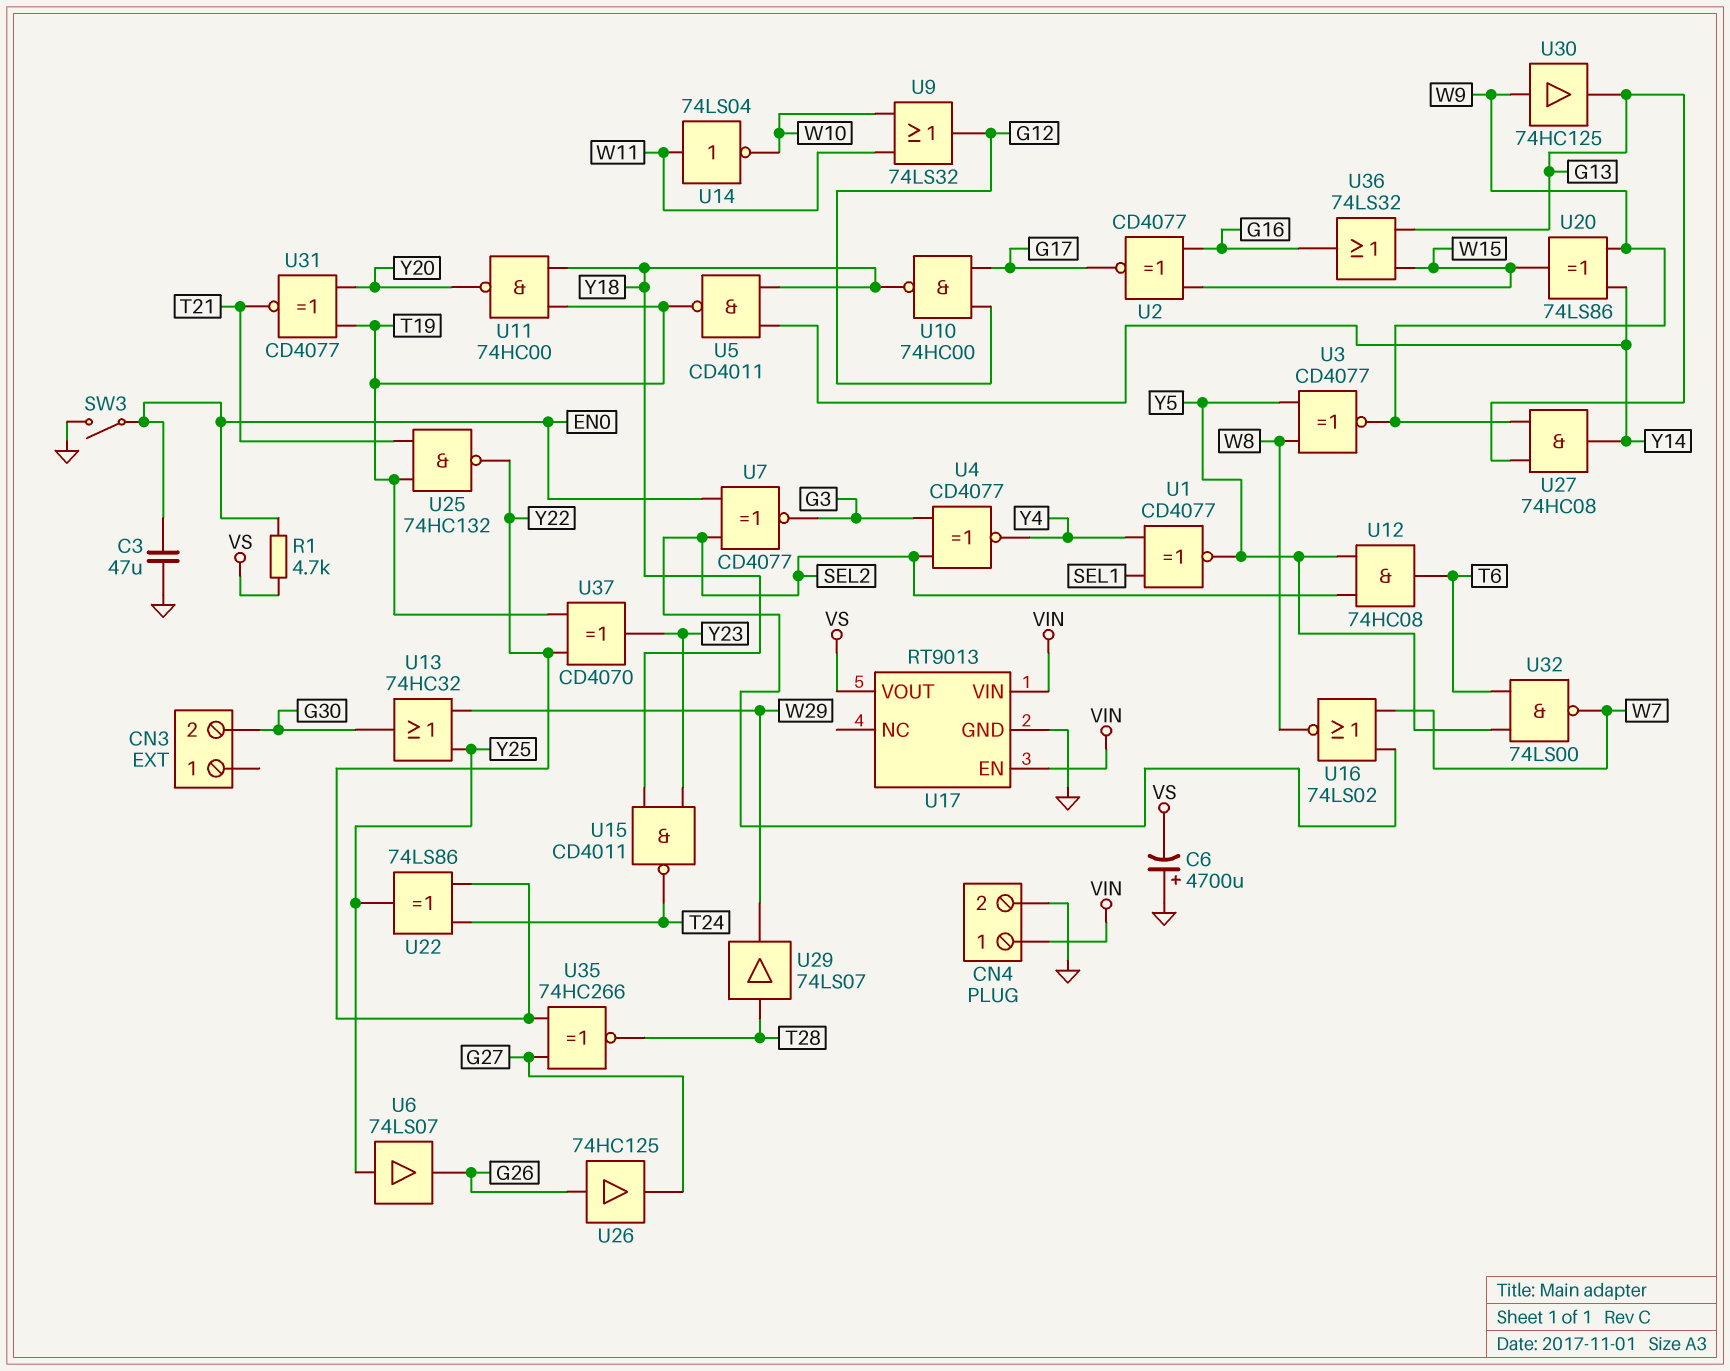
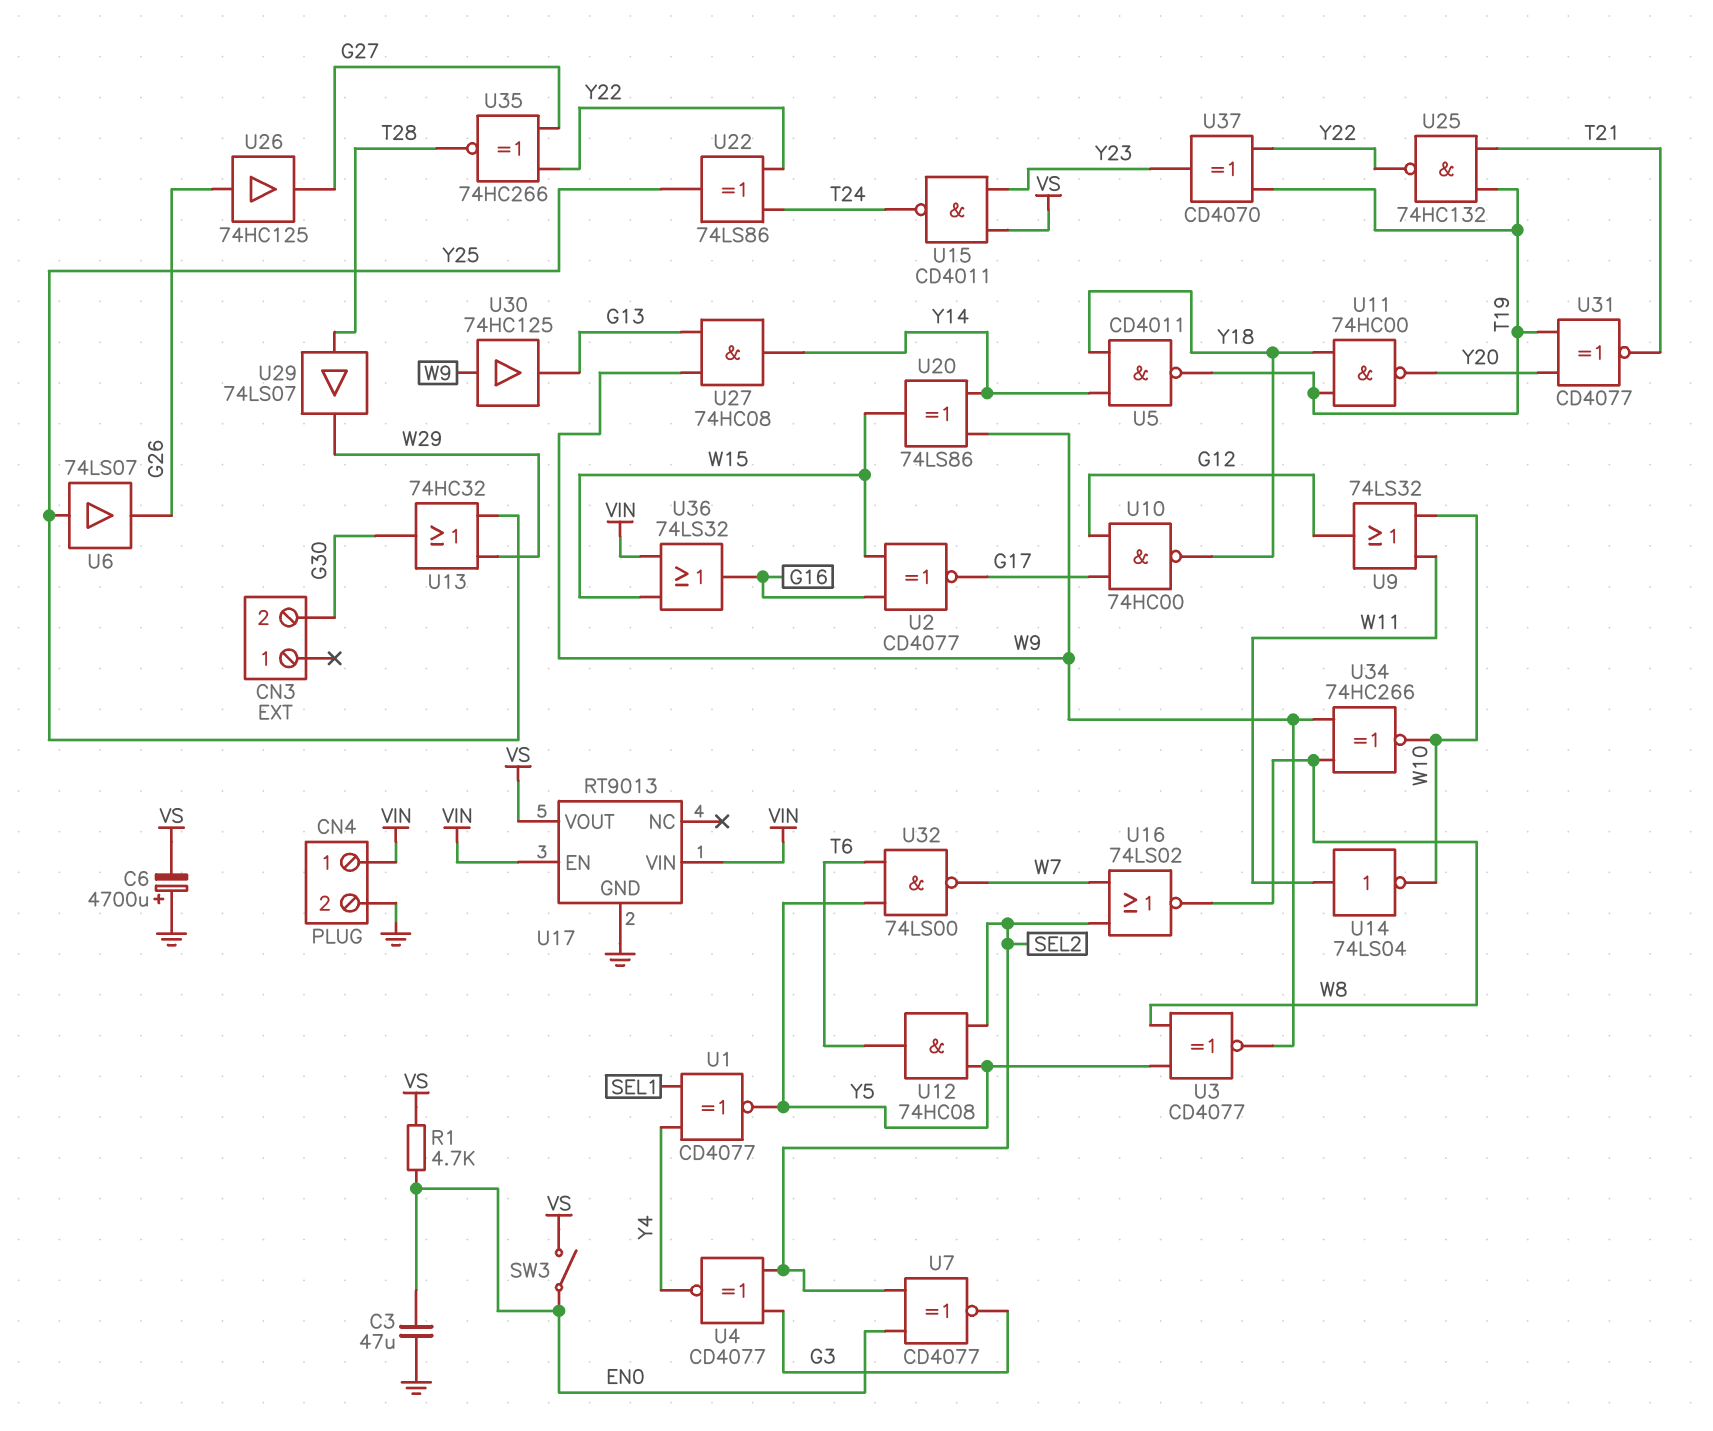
SW3: switch (EN0, GND) -> switch (EN0, VS)
U15: NAND CD4011 (in Y18, in Y23, out T24) -> NAND CD4011 (in VS, in Y23, out T24)
U34: none -> XNOR 74HC266 (in W8, in W9, out W10)
U36: OR 74LS32 (in G13, in W15, out G16) -> OR 74LS32 (in VIN, in W15, out G16)

